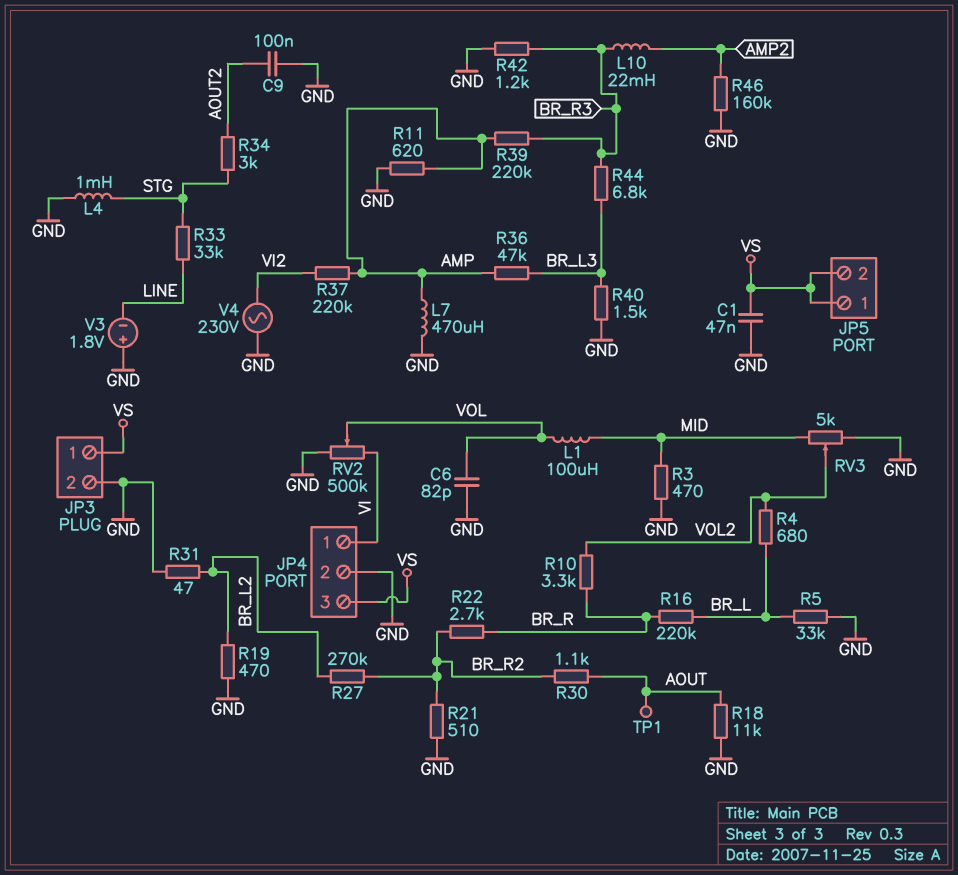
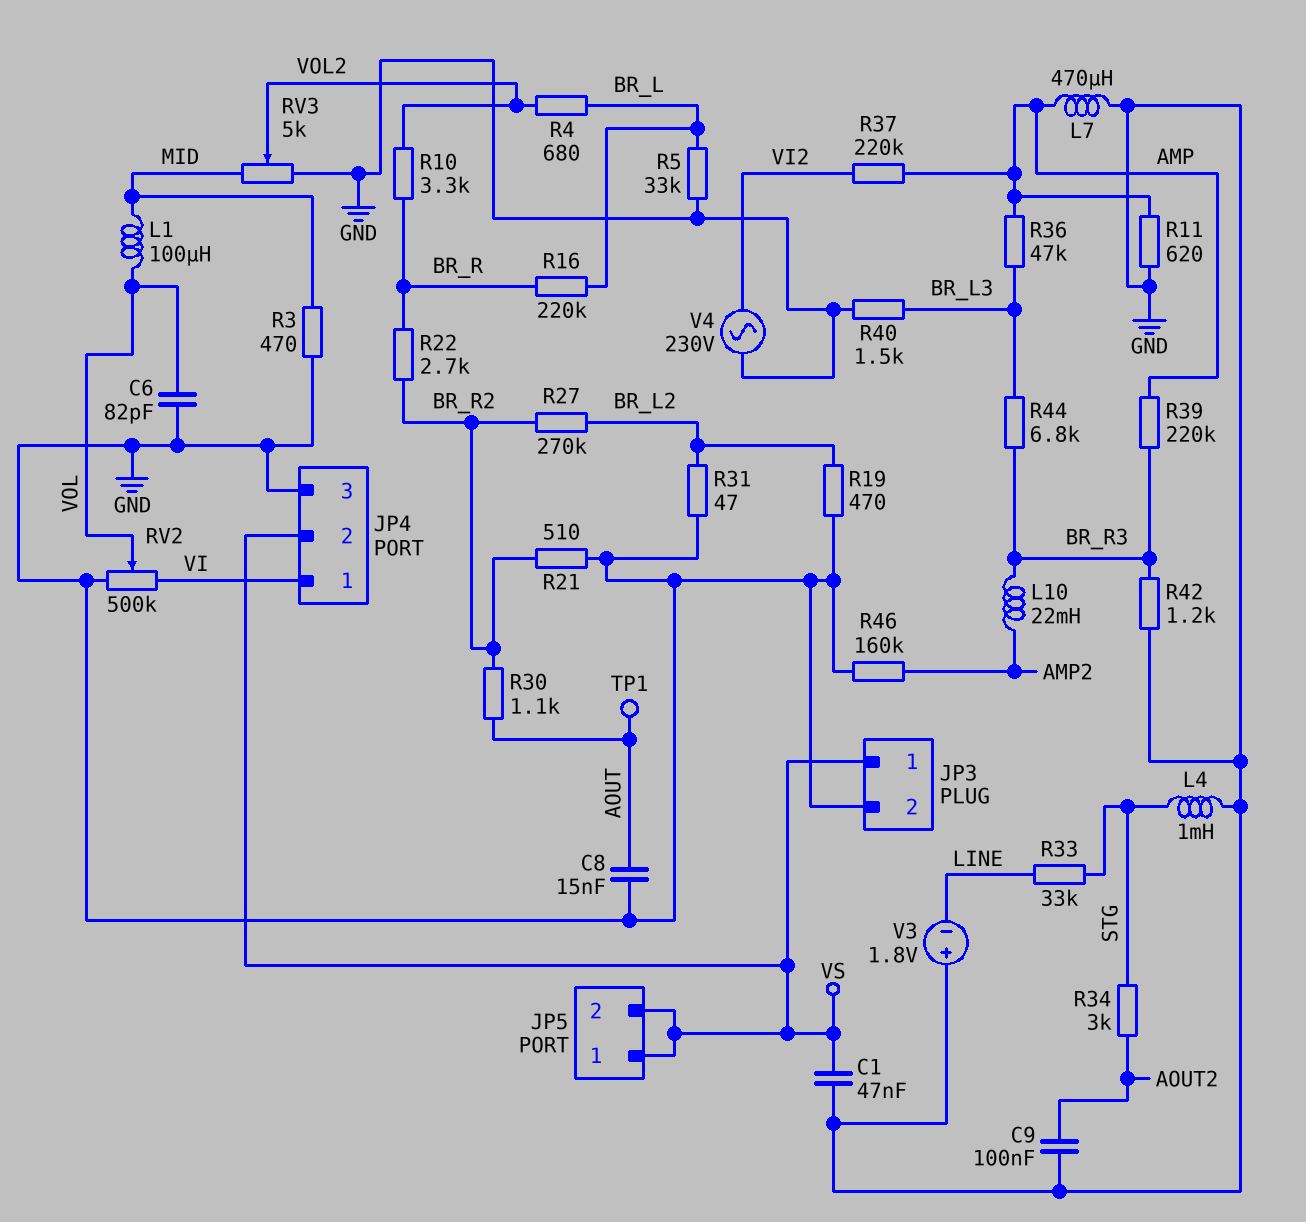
C8: none -> 15nF (AOUT, GND)
JP4 pin 2: GND -> VS
JP4 pin 3: VS -> GND
R18: 11k (AOUT, GND) -> none

